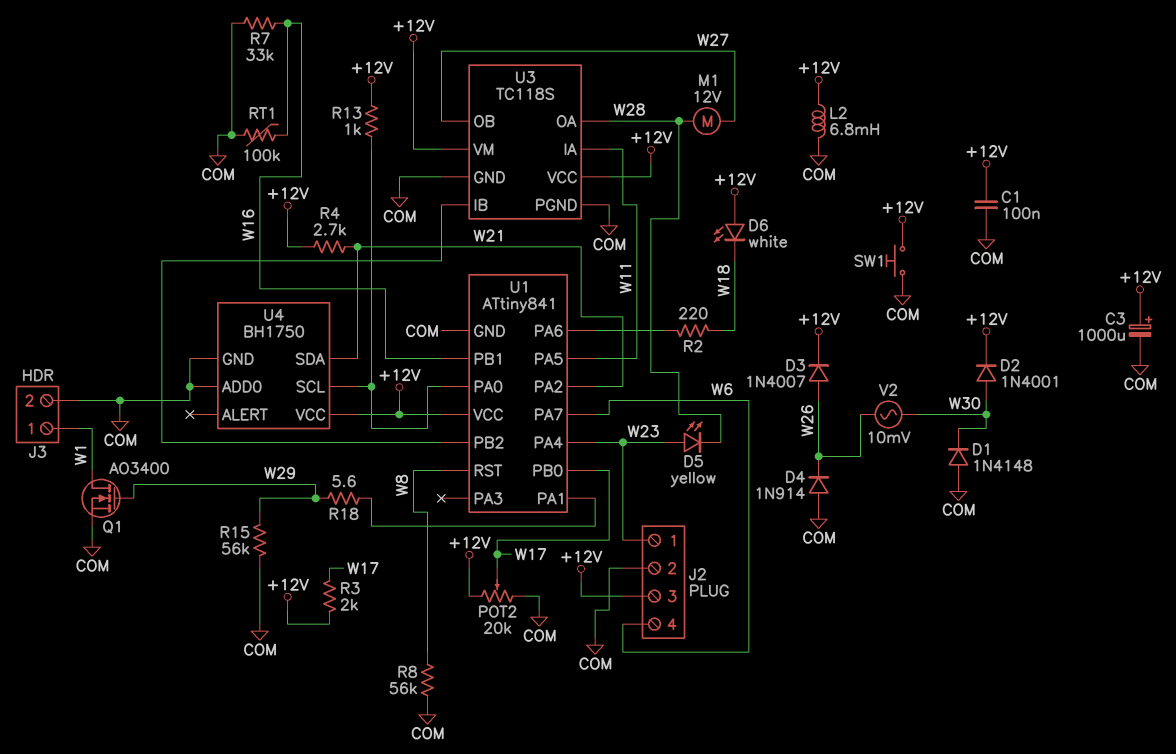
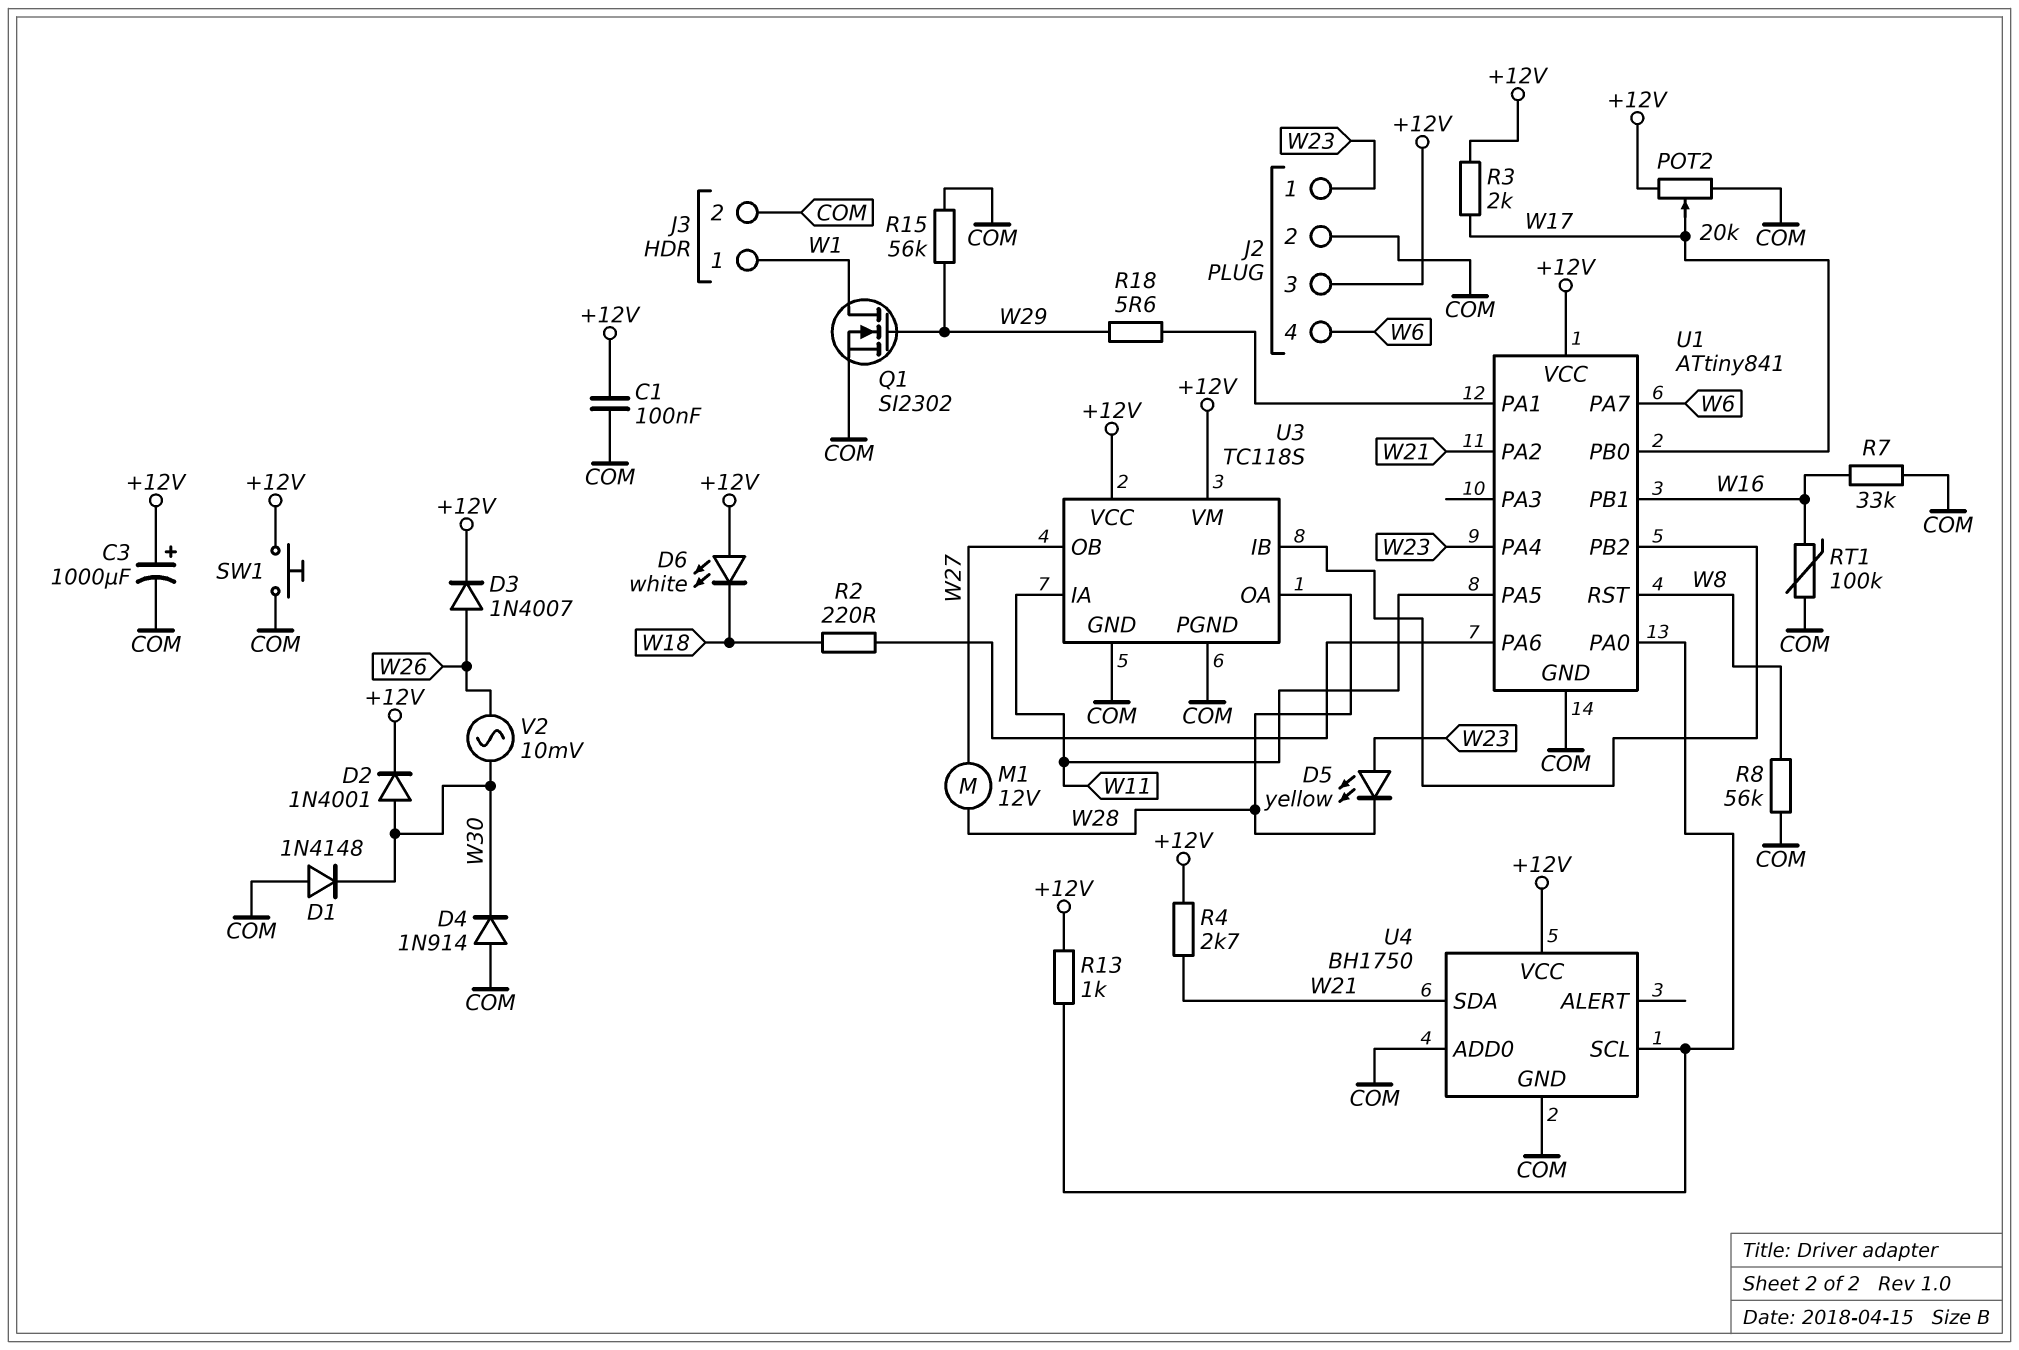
D4: diode 1N914 (A COM, K W26) -> diode 1N914 (A COM, K W30)
L2: 6.8mH (+12V, COM) -> none
Q1: NMOS AO3400 (G W29, D W1, S COM) -> NMOS SI2302 (G W29, D W1, S COM)

